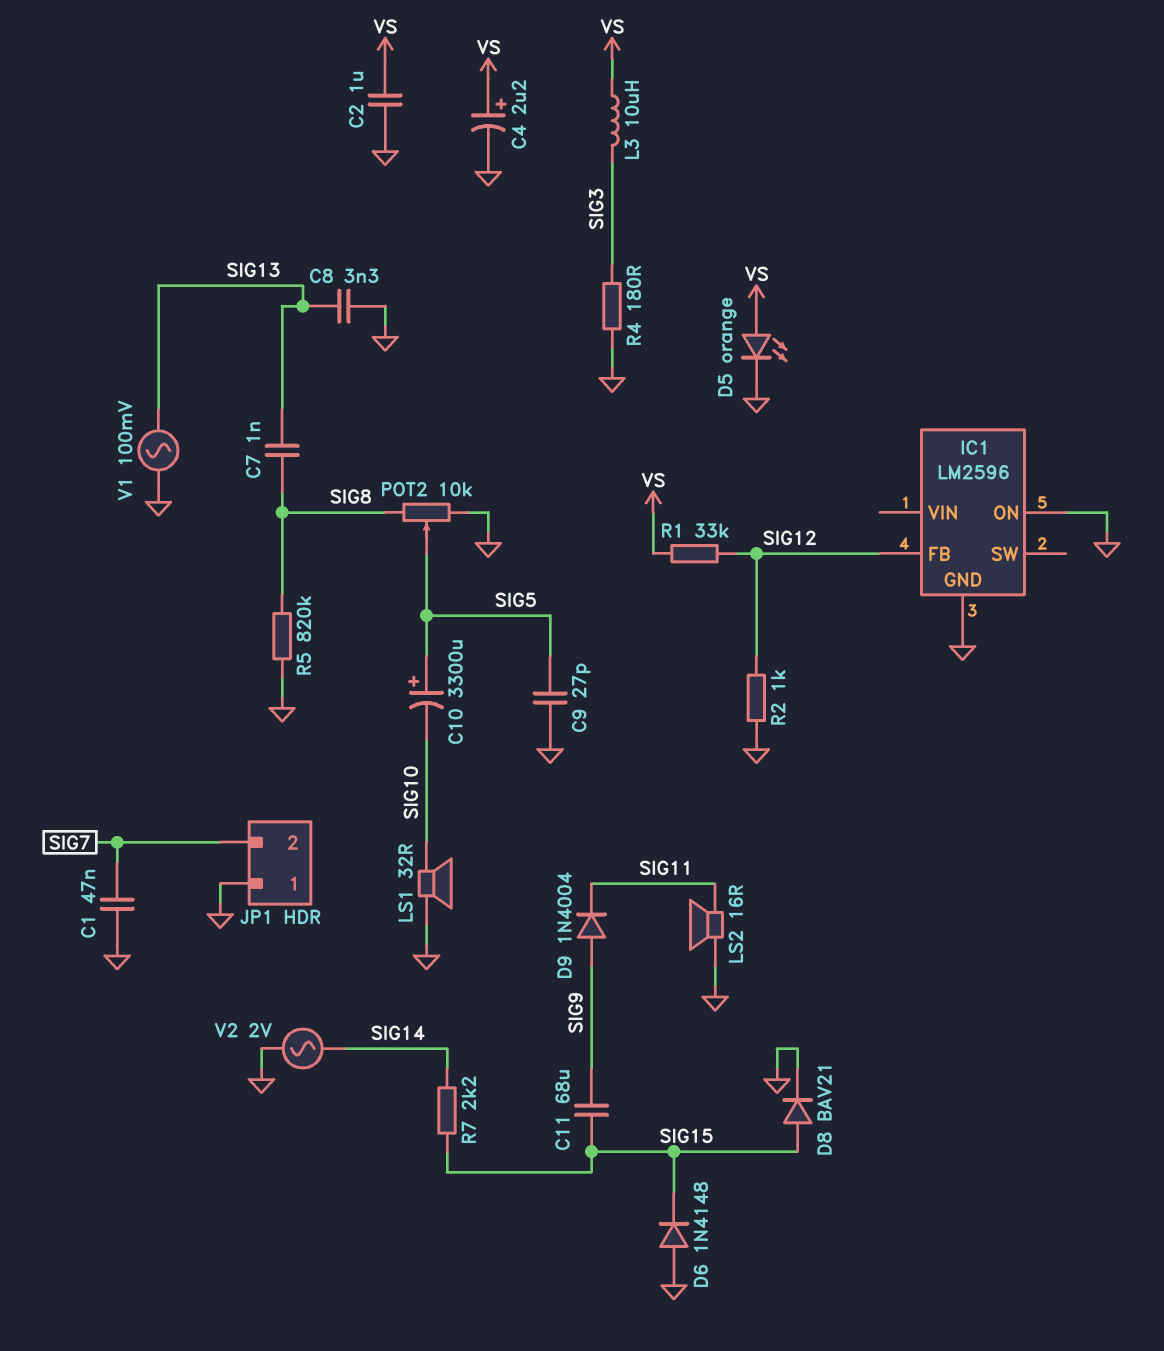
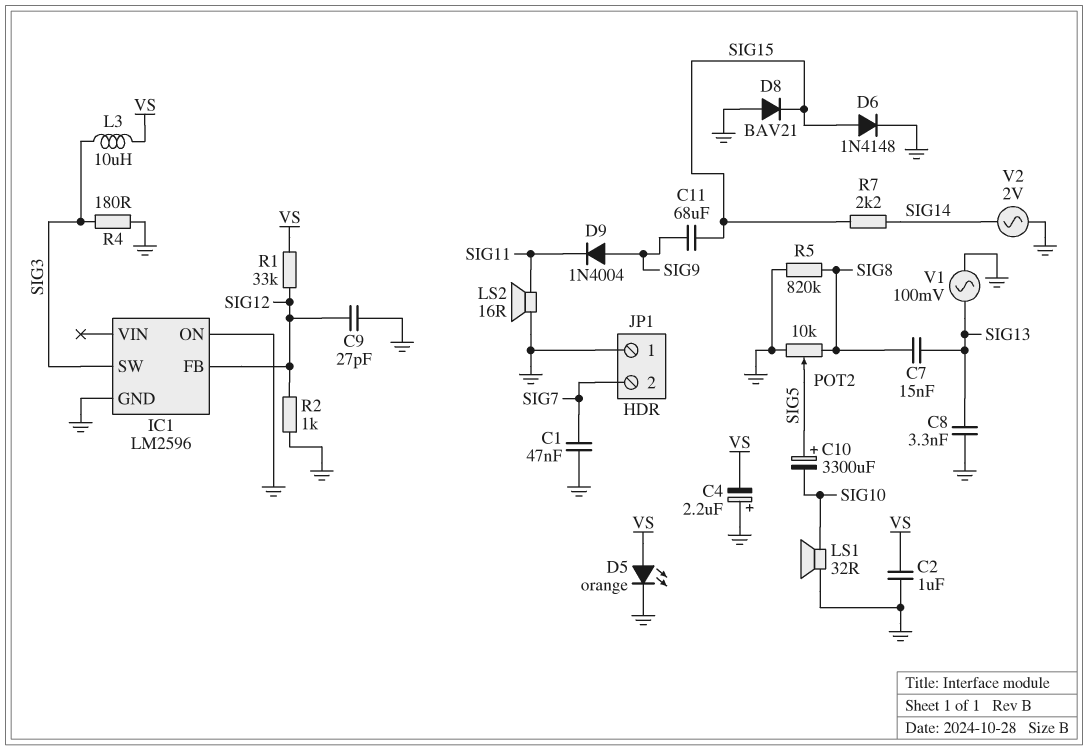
C4: 2.2uF (plus VS, minus GND) -> 2.2uF (plus GND, minus VS)
C7: 1nF (SIG8, SIG13) -> 15nF (SIG8, SIG13)
C9: 27pF (GND, SIG5) -> 27pF (GND, SIG12)
D6: diode 1N4148 (A GND, K SIG15) -> diode 1N4148 (A SIG15, K GND)
D8: diode BAV21 (A SIG15, K GND) -> diode BAV21 (A GND, K SIG15)
IC1 pin SW: none -> SIG3

